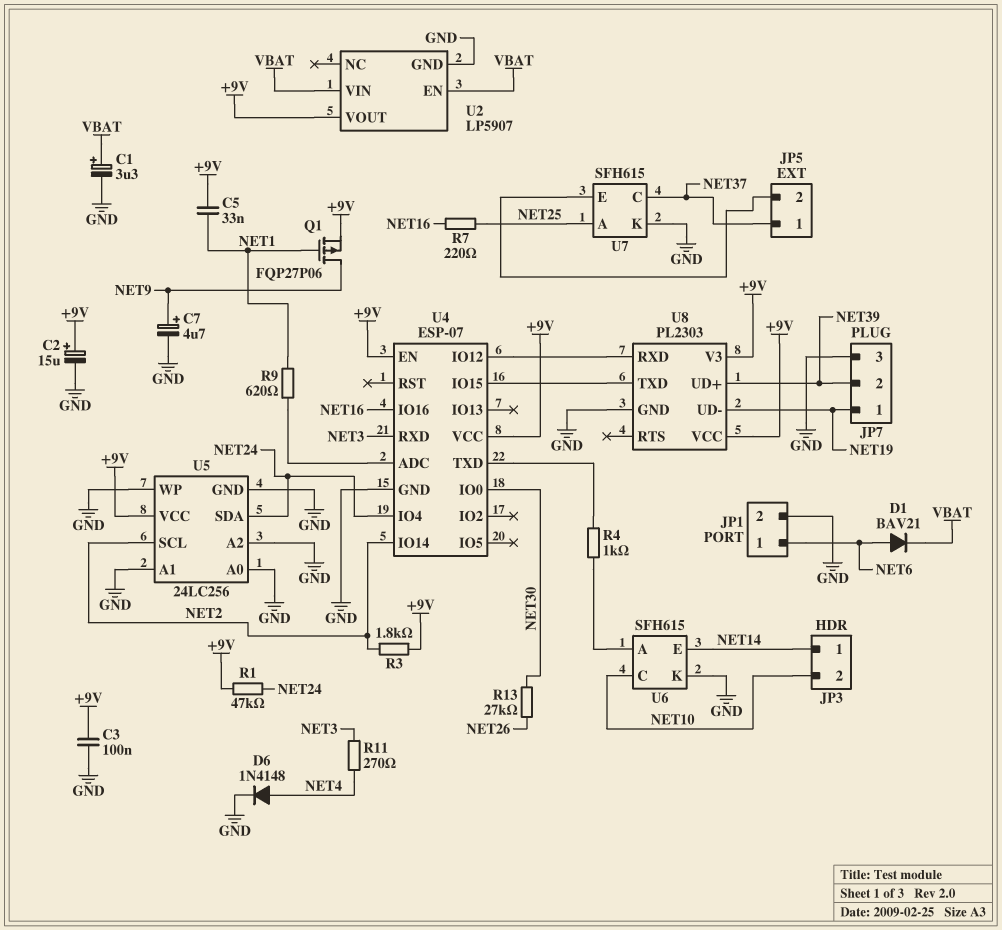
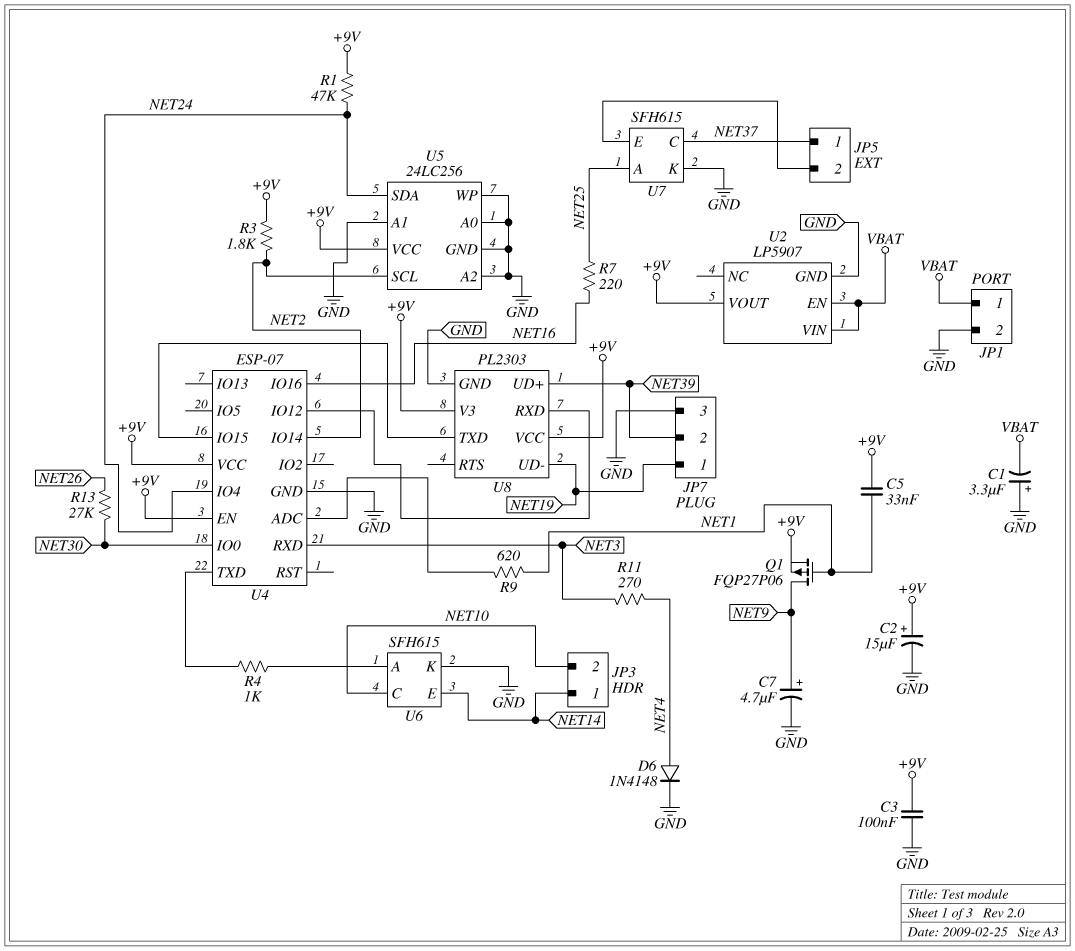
C1: 3.3uF (plus VBAT, minus GND) -> 3.3uF (plus GND, minus VBAT)
D1: diode BAV21 (A NET6, K VBAT) -> none
JP1 pin 1: NET6 -> VBAT

